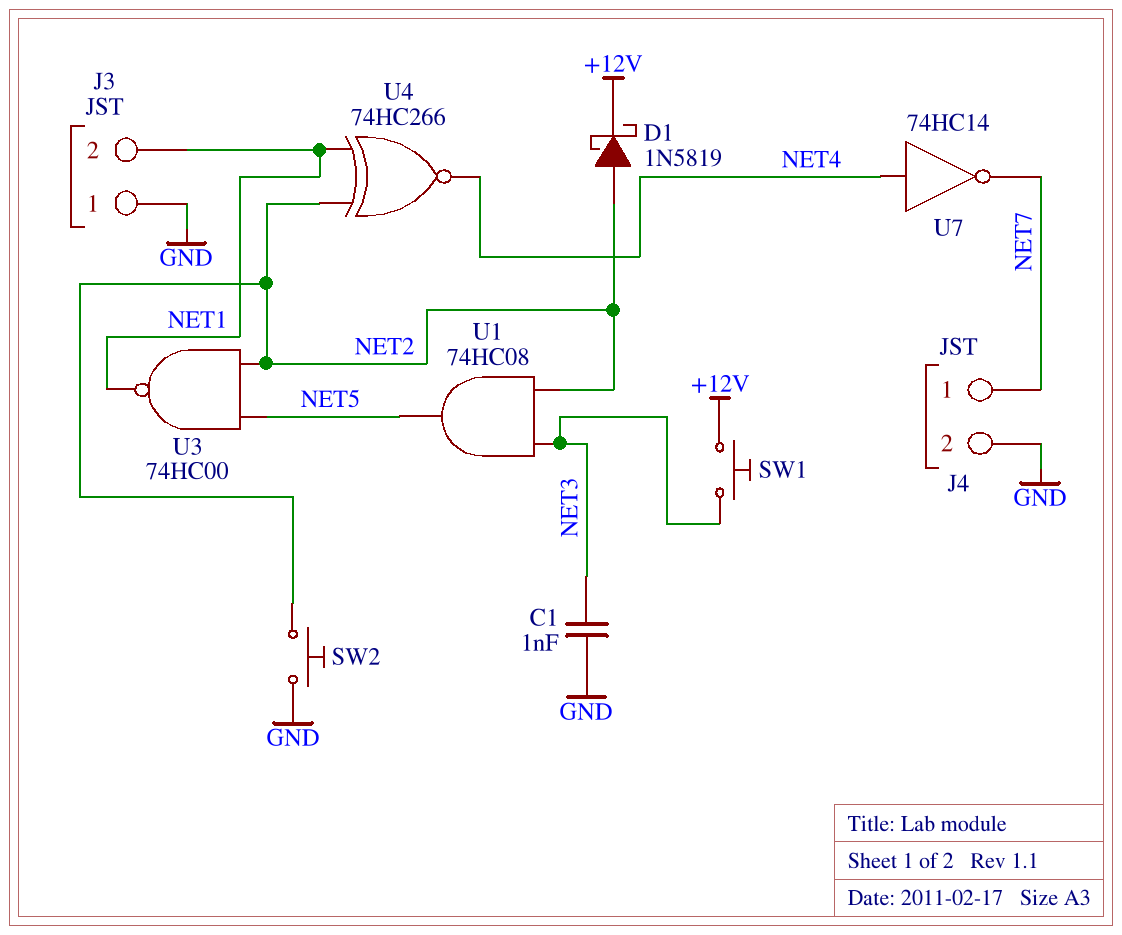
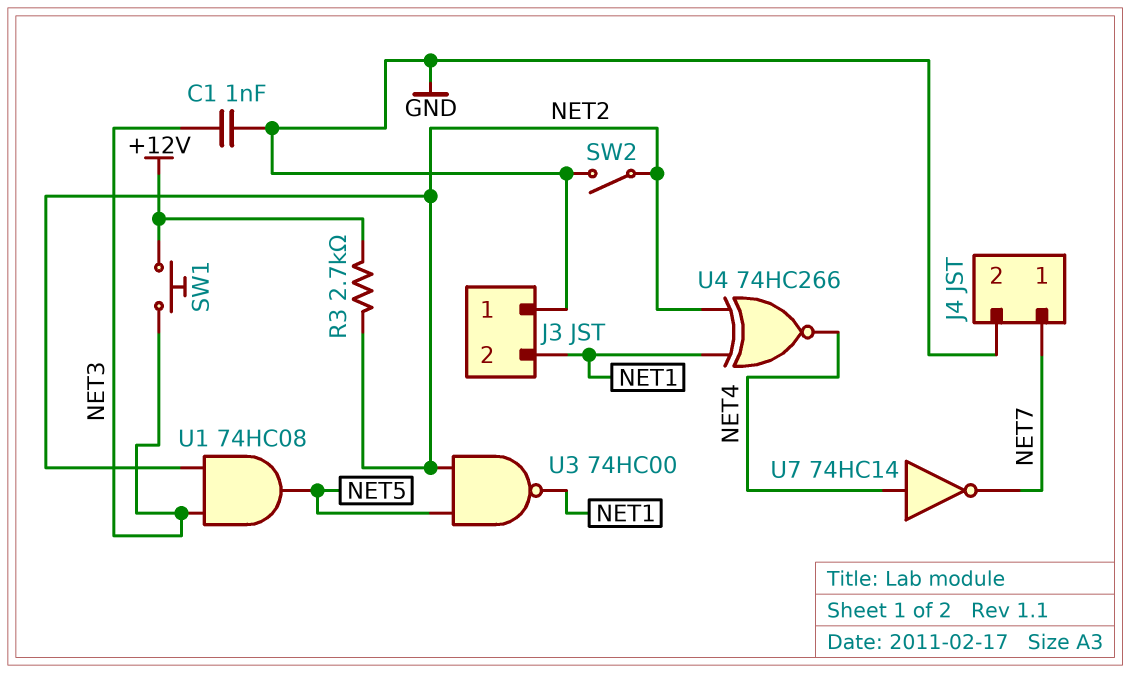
D1: schottky 1N5819 (A NET2, K +12V) -> none
R3: none -> 2.7k (+12V, NET2)
SW2: button (GND, NET2) -> switch (GND, NET2)

